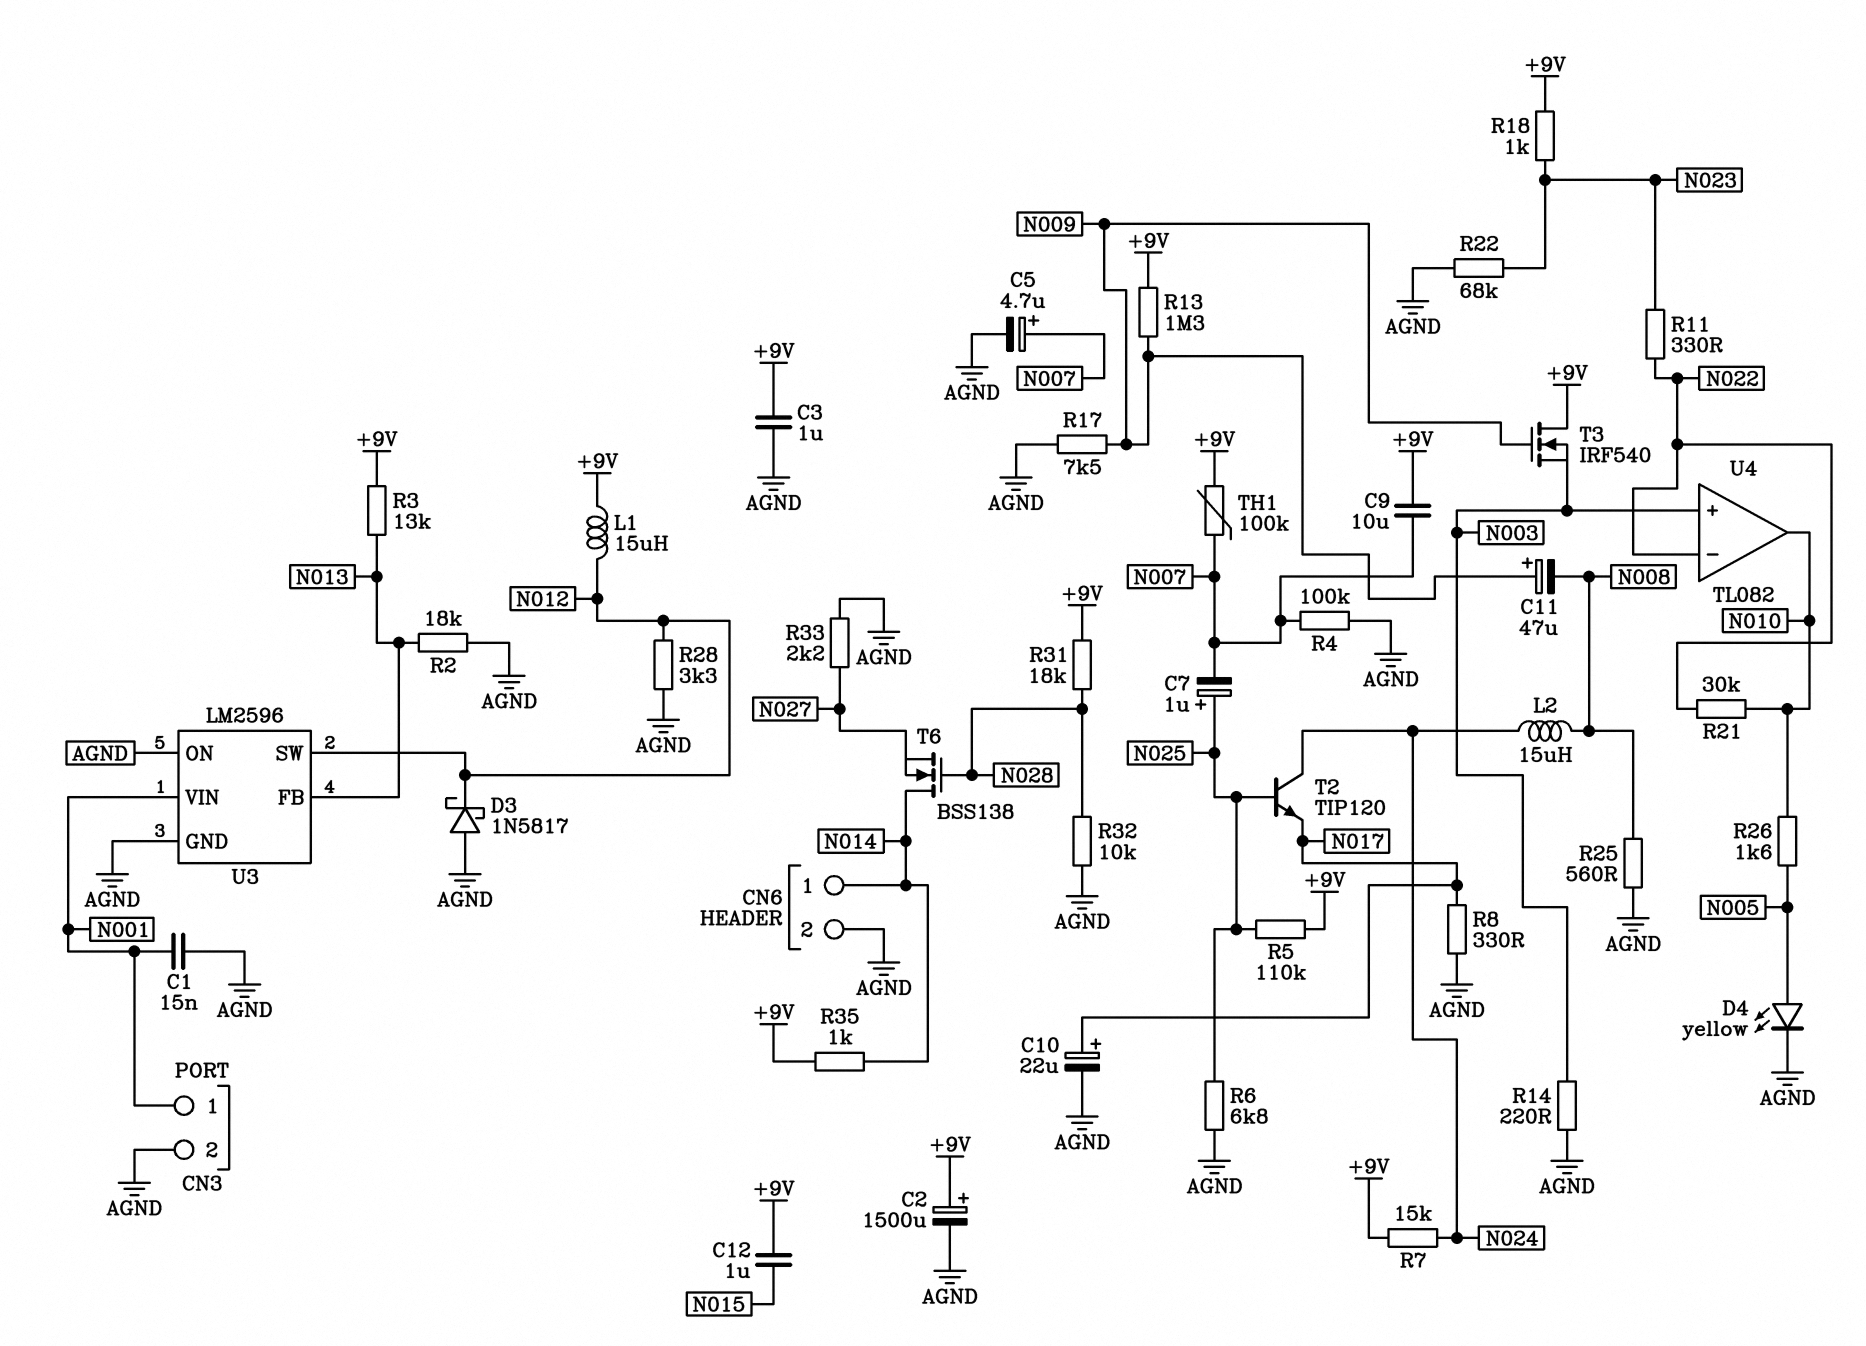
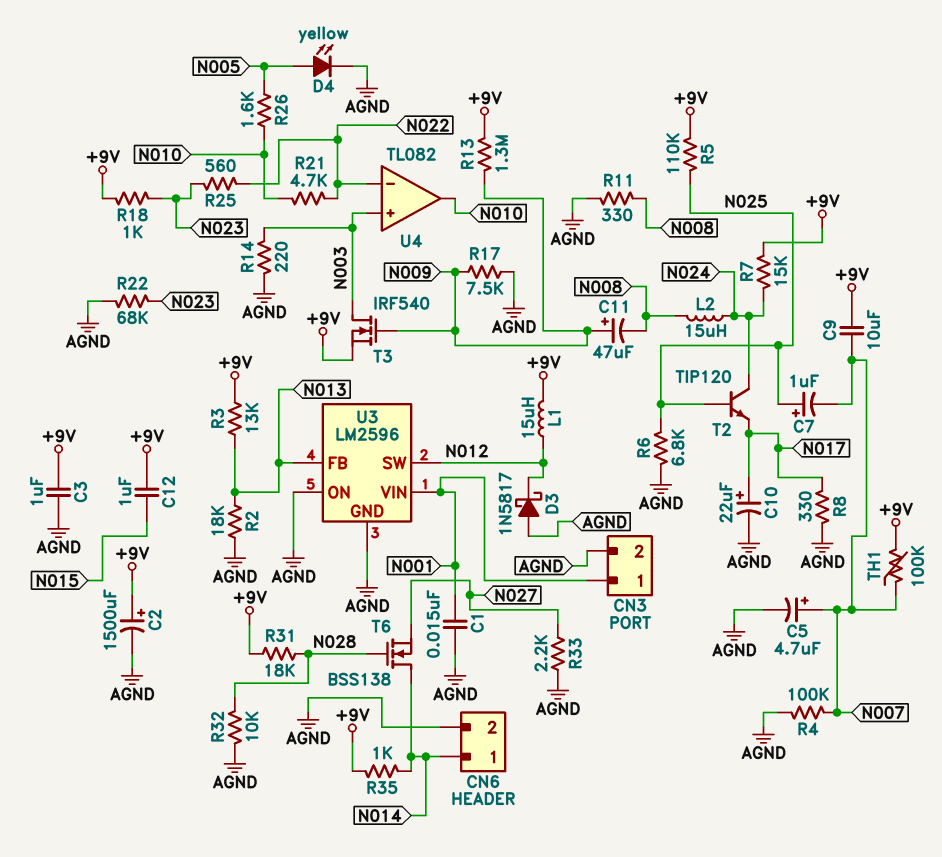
R11: 330 (N022, N023) -> 330 (AGND, N008)
R21: 30k (N010, N022) -> 4.7k (N010, N022)
R25: 560 (AGND, N008) -> 560 (N022, N023)
R28: 3.3k (AGND, N012) -> none
T3: NMOS IRF540 (G N009, D +9V, S N003) -> NMOS IRF540 (G N009, D N003, S +9V)

